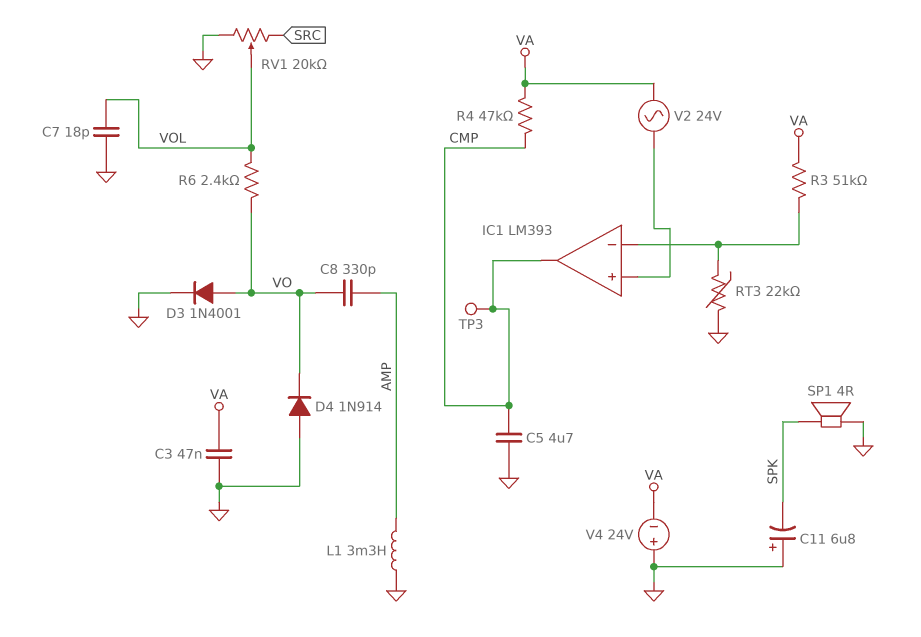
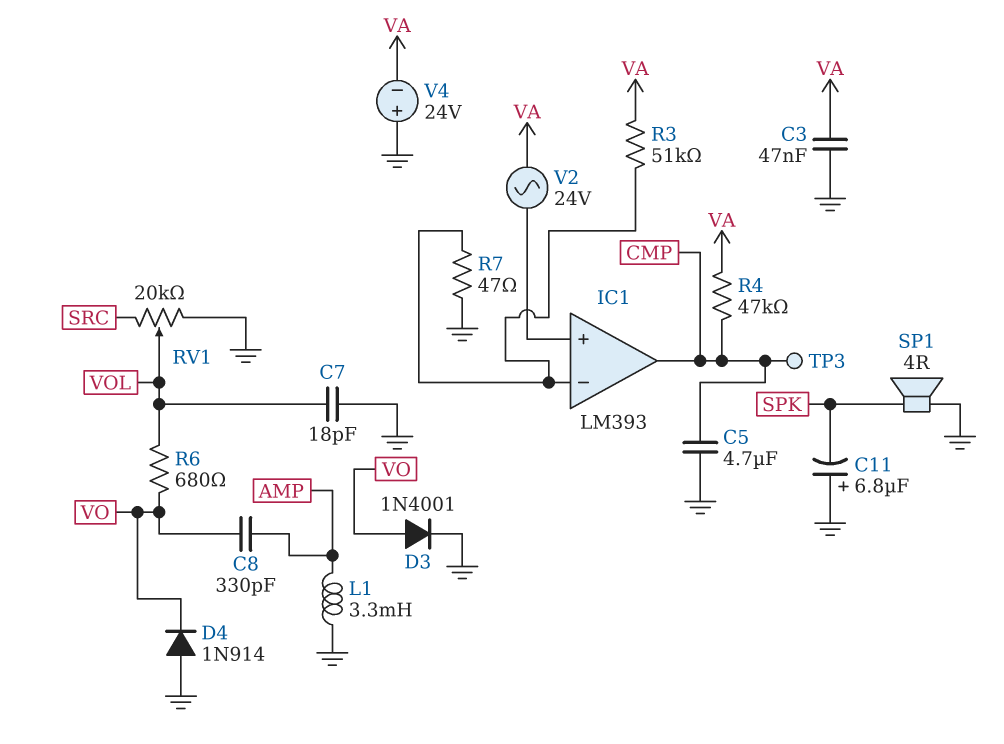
R6: 2.4k (VO, VOL) -> 680 (VO, VOL)
R7: none -> 47 (GND, IC1/in-)
RT3: 22k (GND, IC1/in-) -> none

